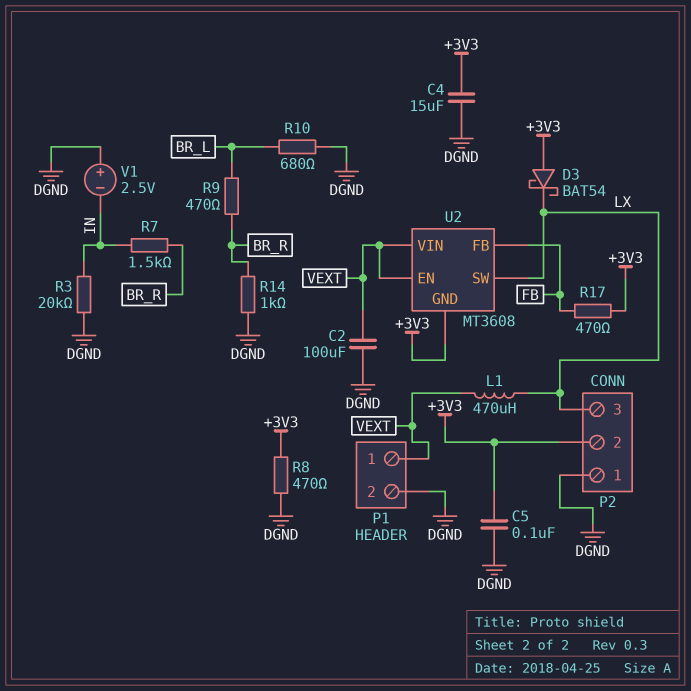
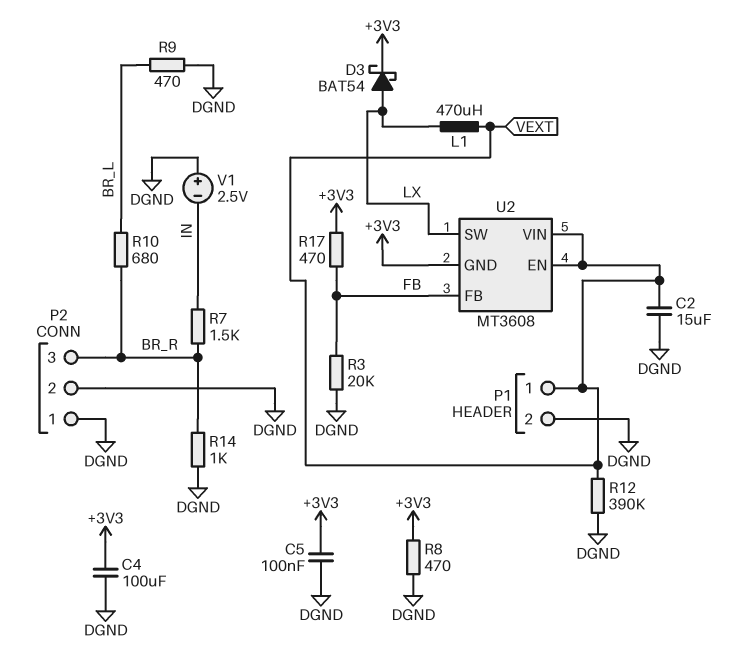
C2: 100uF (DGND, VEXT) -> 15uF (DGND, VEXT)
C4: 15uF (+3V3, DGND) -> 100uF (+3V3, DGND)
D3: schottky BAT54 (A +3V3, K LX) -> schottky BAT54 (A LX, K +3V3)
P2 pin 2: +3V3 -> DGND
P2 pin 3: LX -> BR_R
R3: 20k (DGND, IN) -> 20k (DGND, FB)
R9: 470 (BR_L, BR_R) -> 470 (BR_L, DGND)
R10: 680 (BR_L, DGND) -> 680 (BR_L, BR_R)
R12: none -> 390k (DGND, VEXT)

